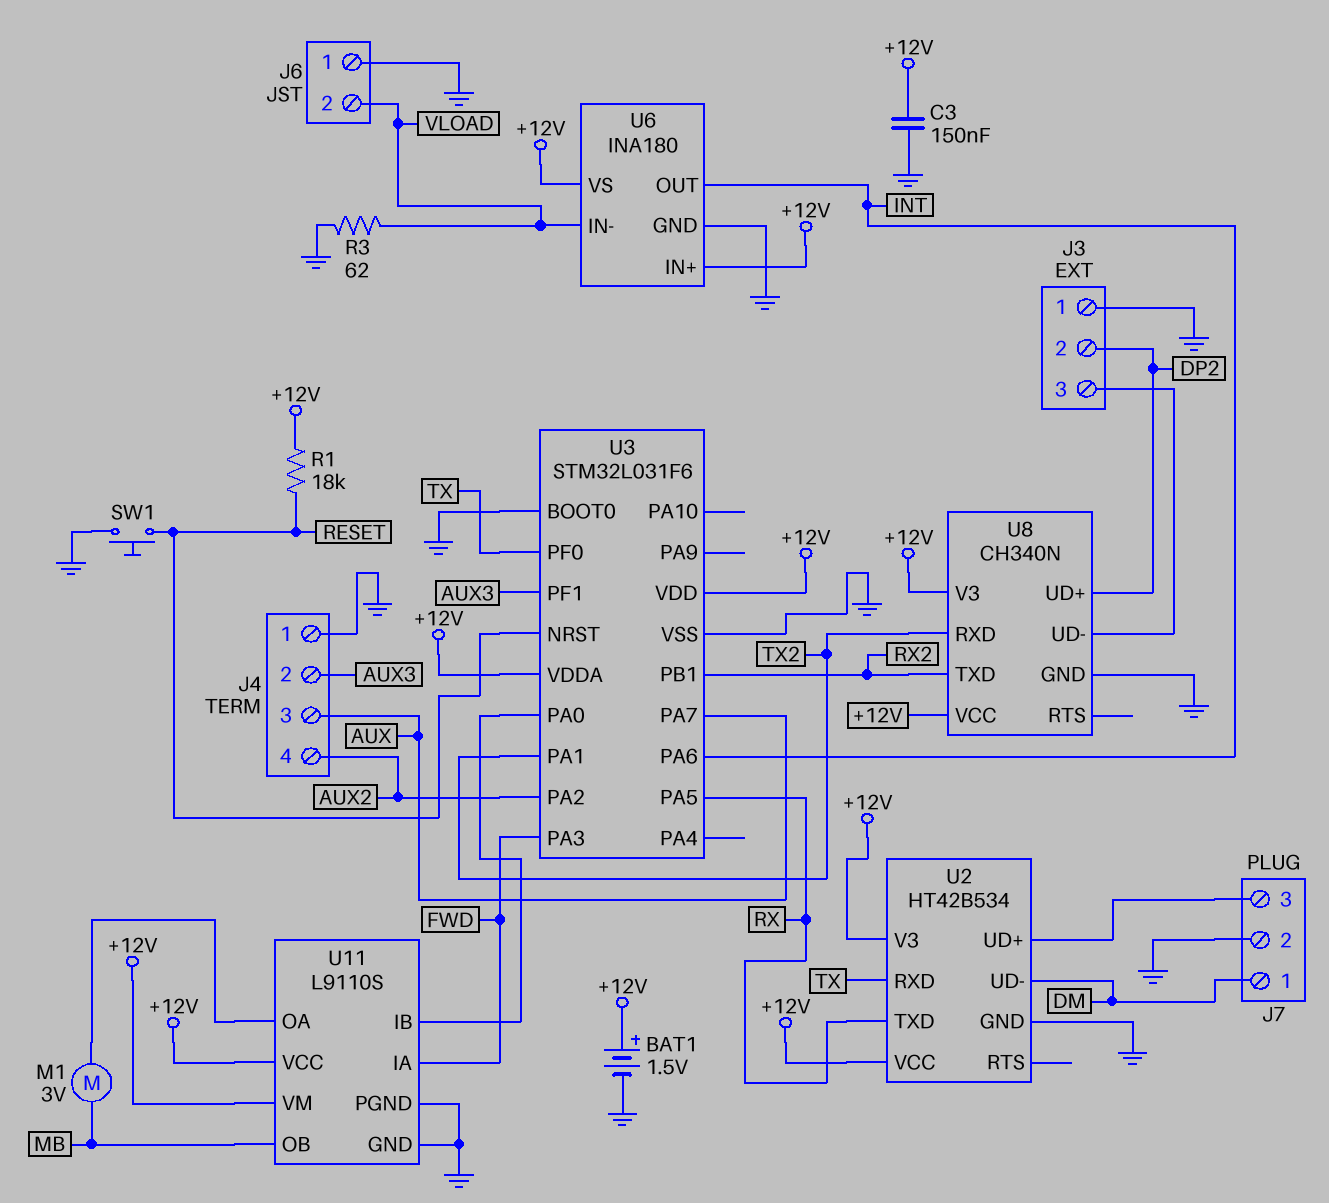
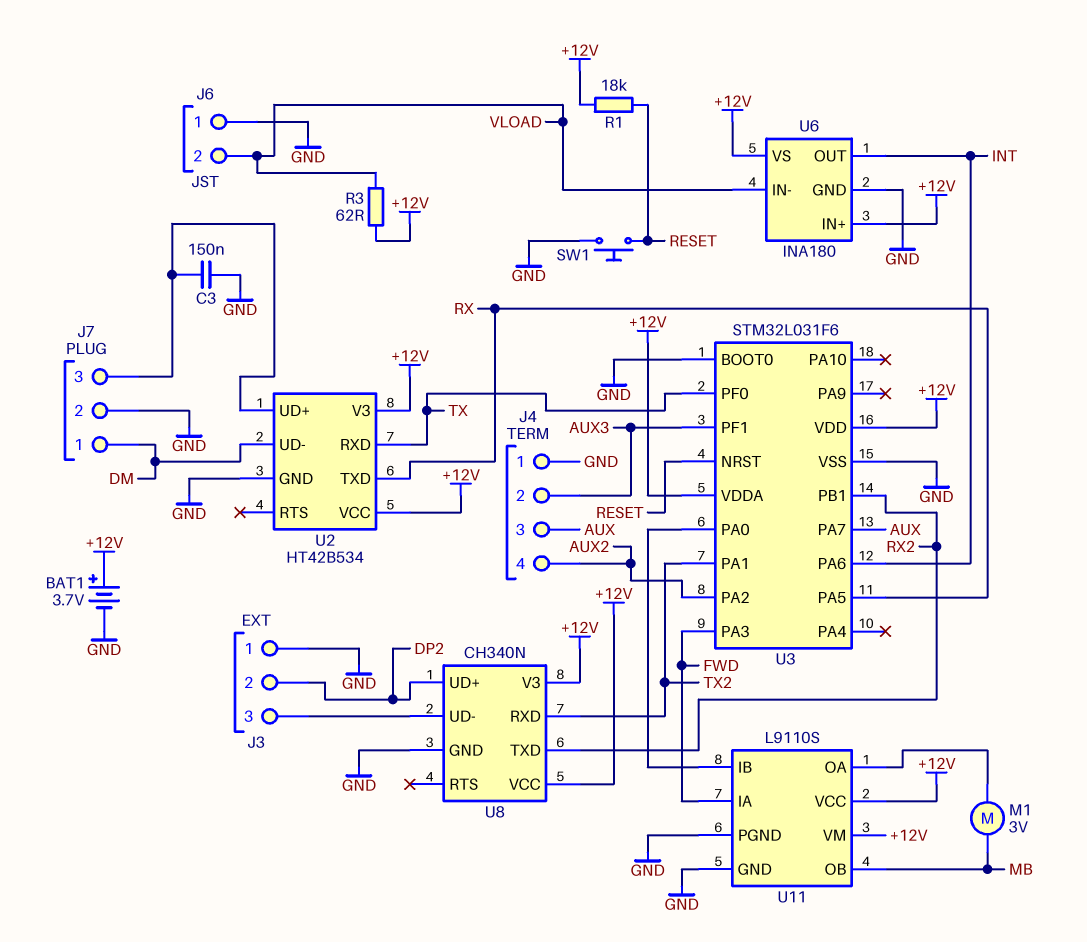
BAT1: 1.5V (plus +12V, minus GND) -> 3.7V (plus +12V, minus GND)
C3: 150nF (+12V, GND) -> 150nF (GND, J7/3)
R3: 62 (GND, VLOAD) -> 62 (+12V, VLOAD)

